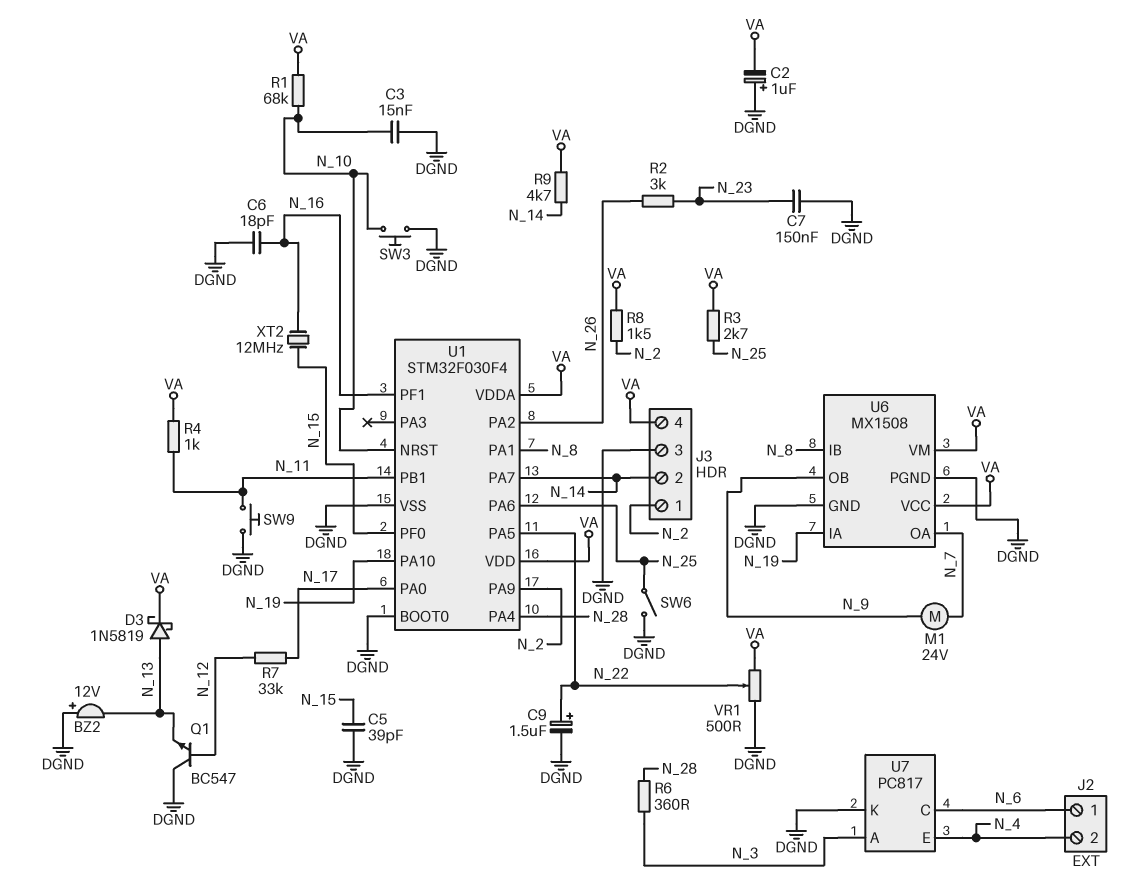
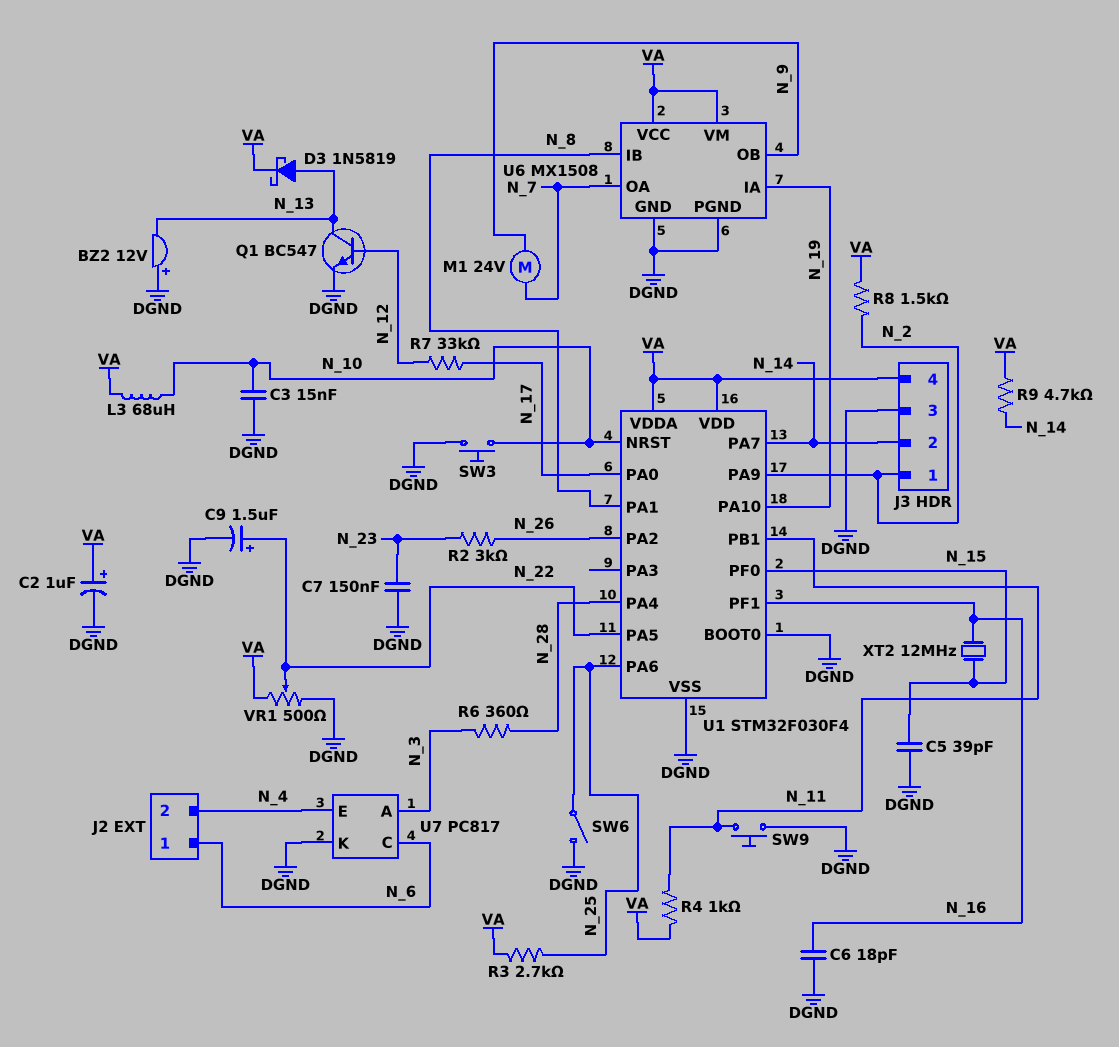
C2: 1uF (plus DGND, minus VA) -> 1uF (plus VA, minus DGND)
L3: none -> 68uH (N_10, VA)
Q1: NPN BC547 (B N_12, C DGND, E N_13) -> NPN BC547 (B N_12, C N_13, E DGND)
R1: 68k (N_10, VA) -> none

